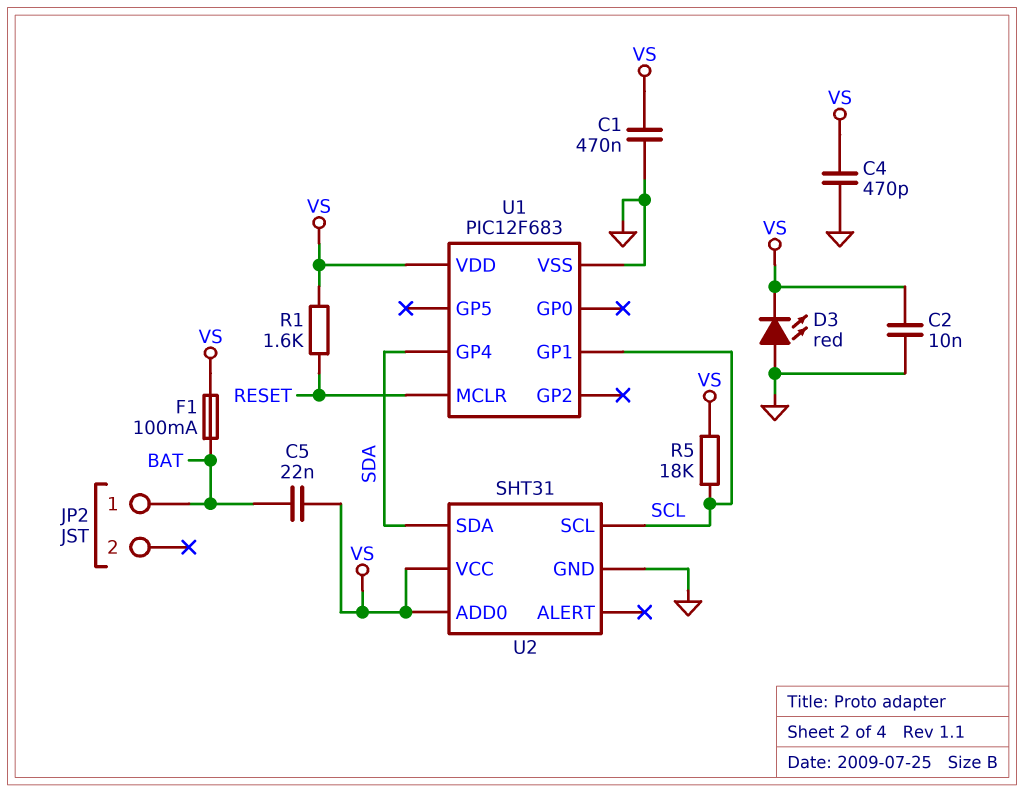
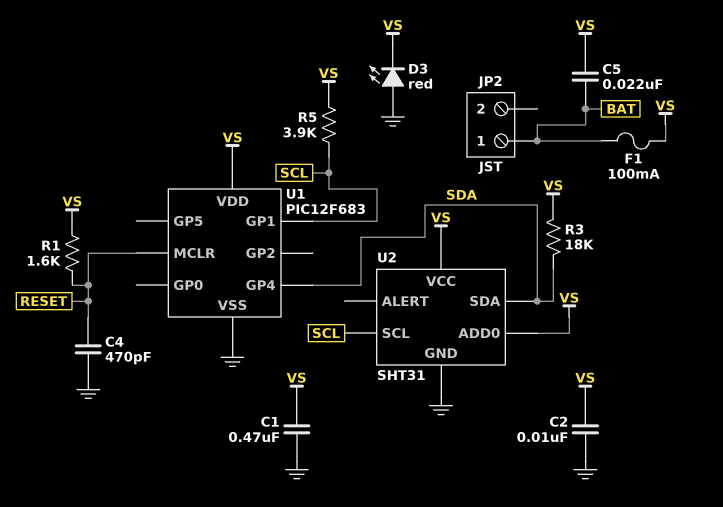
C4: 470pF (GND, VS) -> 470pF (GND, RESET)
R3: none -> 18k (SDA, VS)
R5: 18k (SCL, VS) -> 3.9k (SCL, VS)

